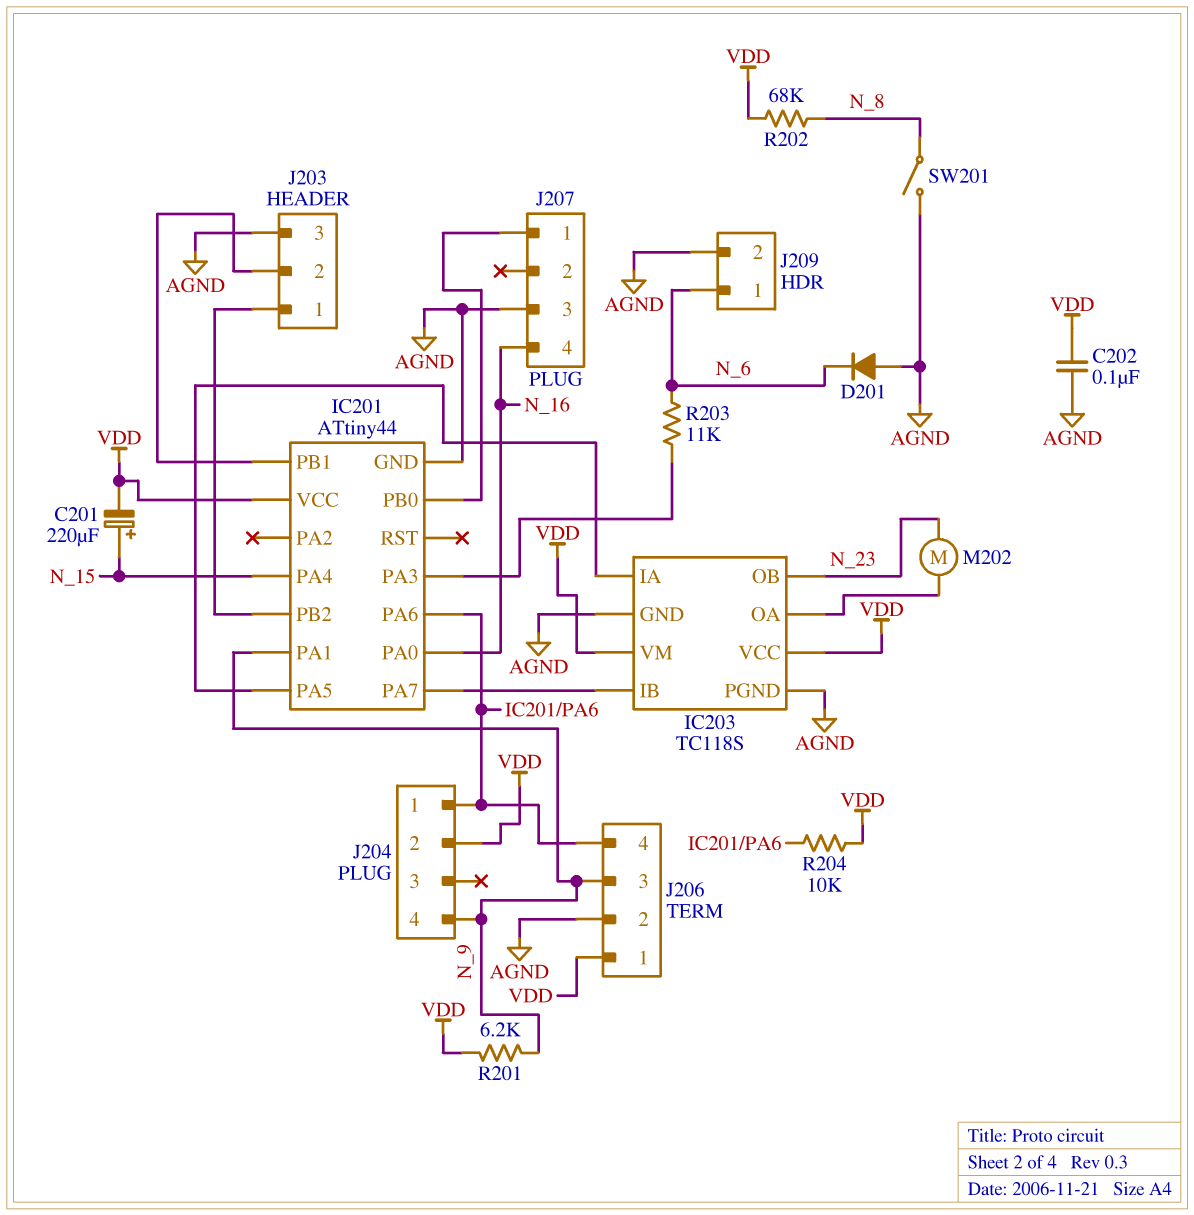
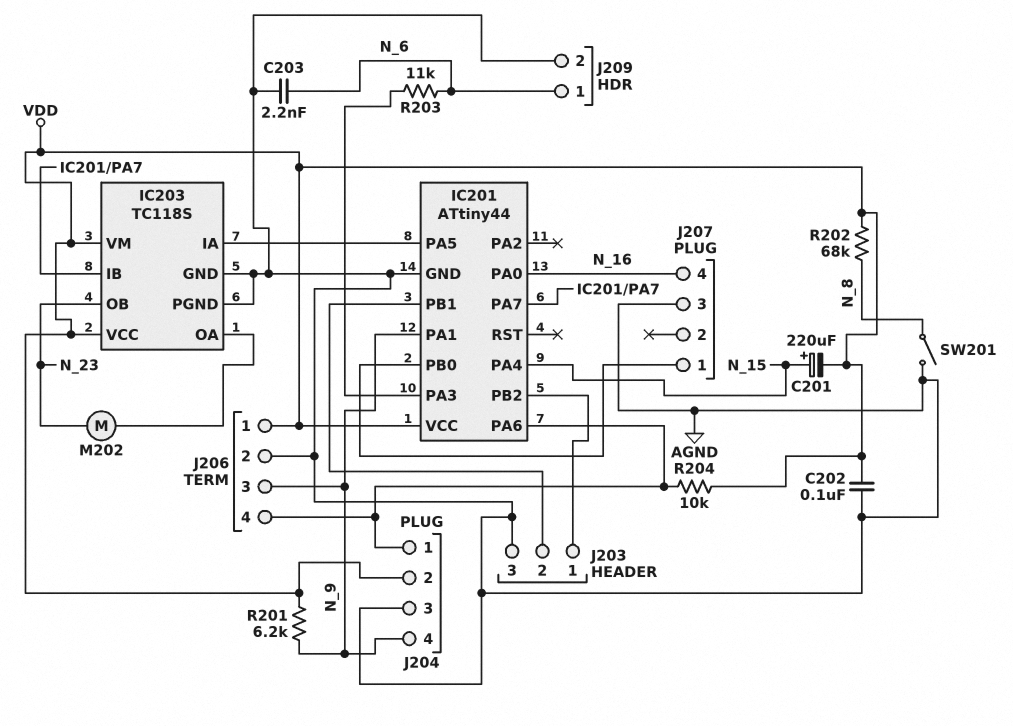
C203: none -> 2.2nF (AGND, N_6)
D201: diode (A AGND, K N_6) -> none
J204 pin 3: none -> AGND

